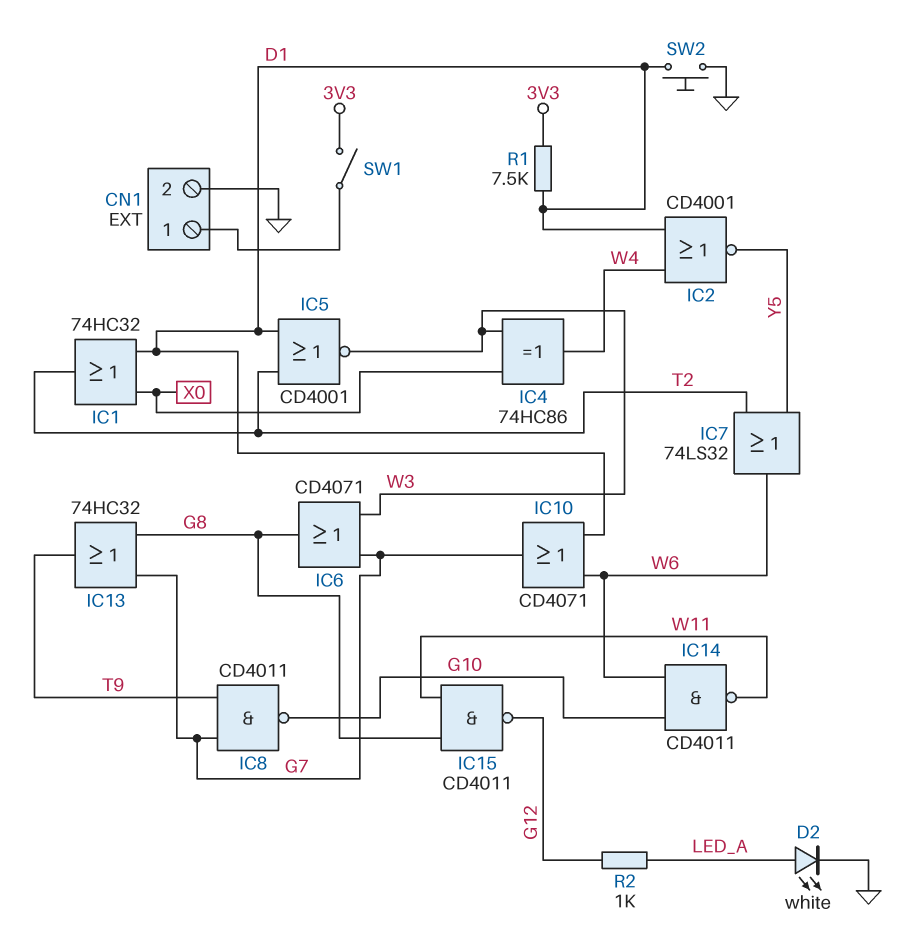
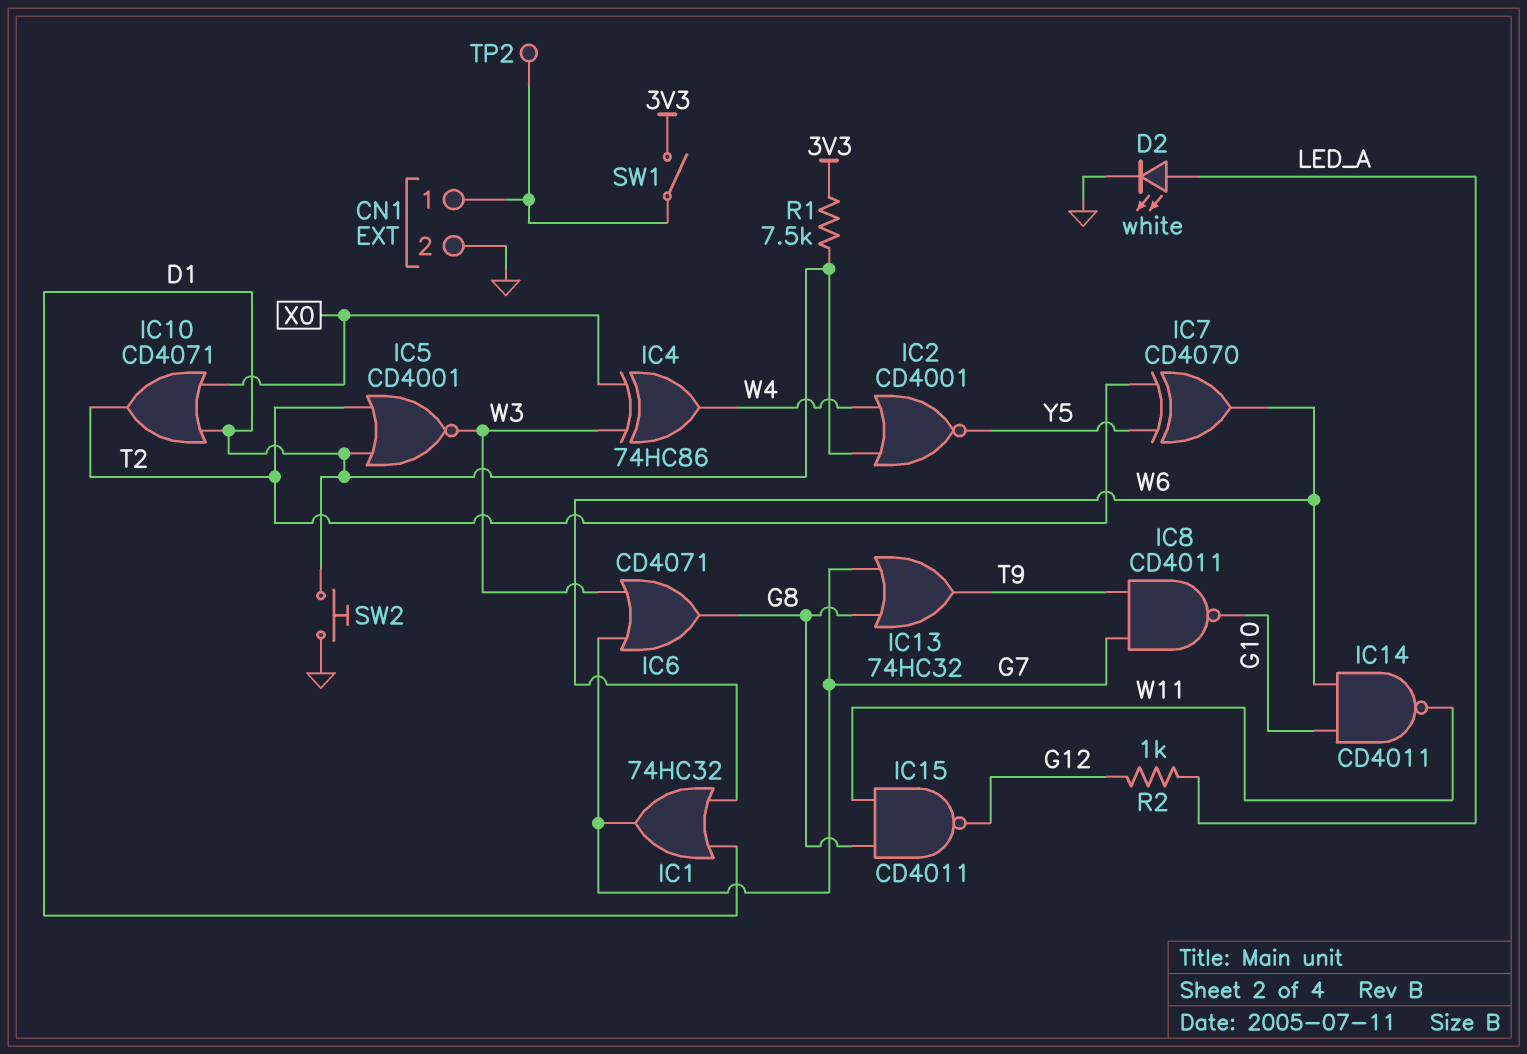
IC1: OR 74HC32 (in D1, in X0, out T2) -> OR 74HC32 (in D1, in W6, out G7)
IC7: OR 74LS32 (in T2, in Y5, out W6) -> XOR CD4070 (in T2, in Y5, out W6)
IC10: OR CD4071 (in D1, in W6, out G7) -> OR CD4071 (in D1, in X0, out T2)
TP2: none -> test point (CN1/1)

